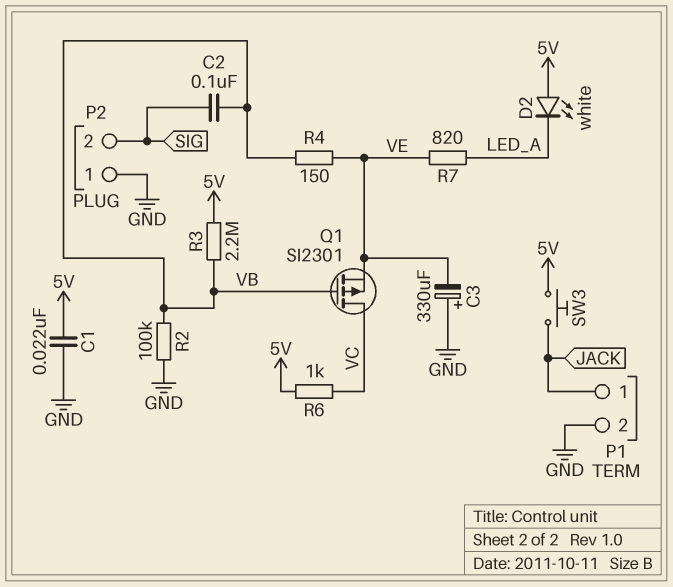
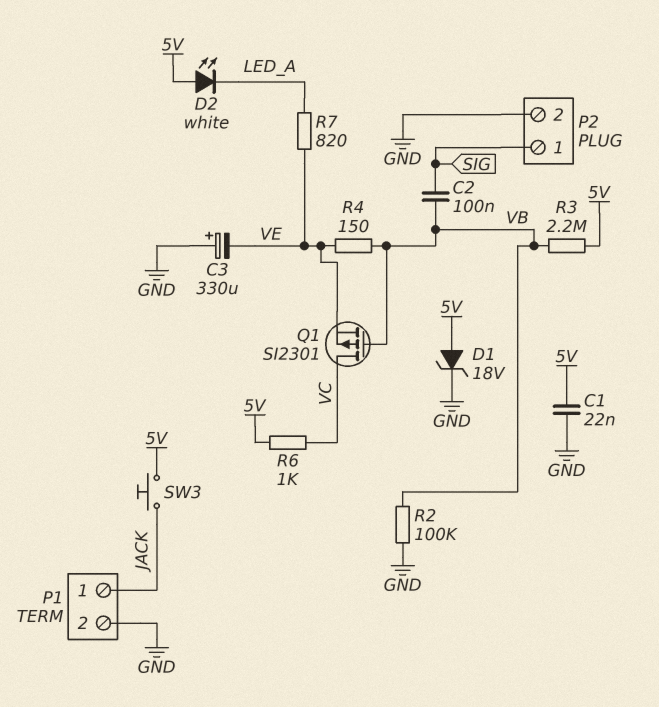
D1: none -> zener 18V (A 5V, K GND)
P2 pin 1: GND -> SIG
P2 pin 2: SIG -> GND

